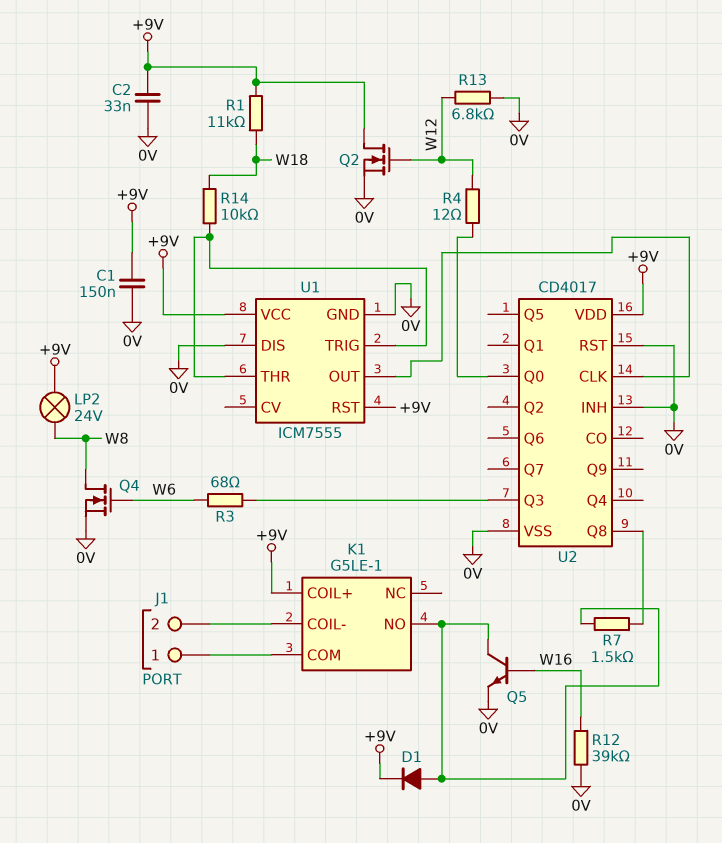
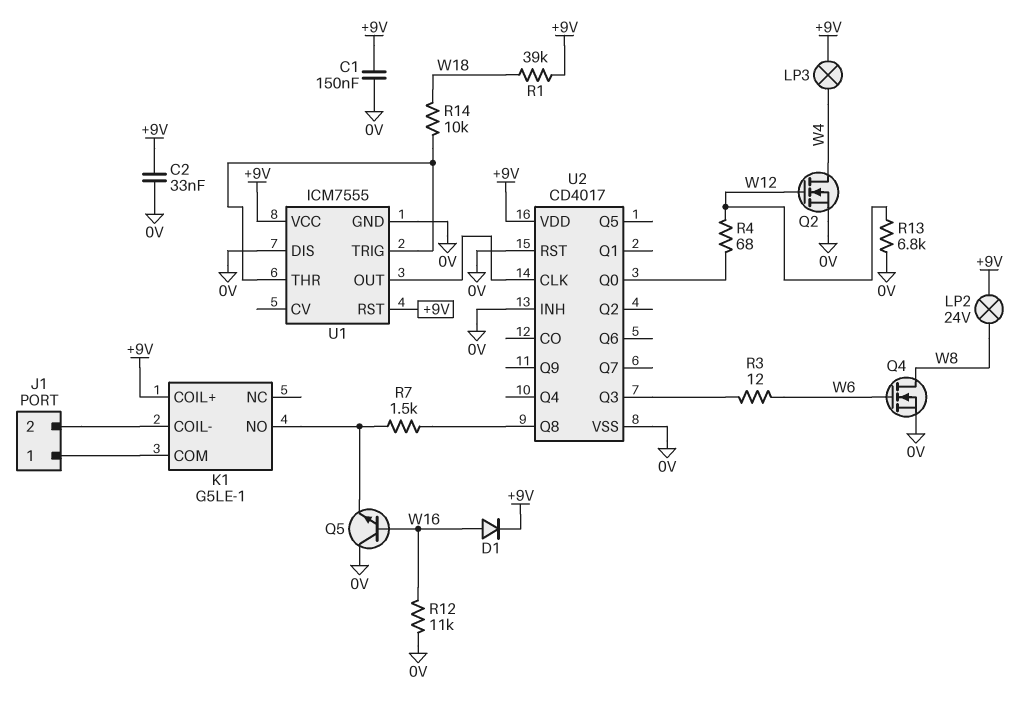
D1: diode (A K1/NO, K +9V) -> diode (A W16, K +9V)
LP3: none -> lamp (+9V, W4)
Q2: NMOS (G W12, D +9V, S 0V) -> NMOS (G W12, D W4, S 0V)
Q5: NPN (B W16, C K1/NO, E 0V) -> NPN (B W16, C 0V, E K1/NO)
R1: 11k (+9V, W18) -> 39k (+9V, W18)
R3: 68 (U2/Q3, W6) -> 12 (U2/Q3, W6)
R4: 12 (U2/Q0, W12) -> 68 (U2/Q0, W12)
R12: 39k (0V, W16) -> 11k (0V, W16)

